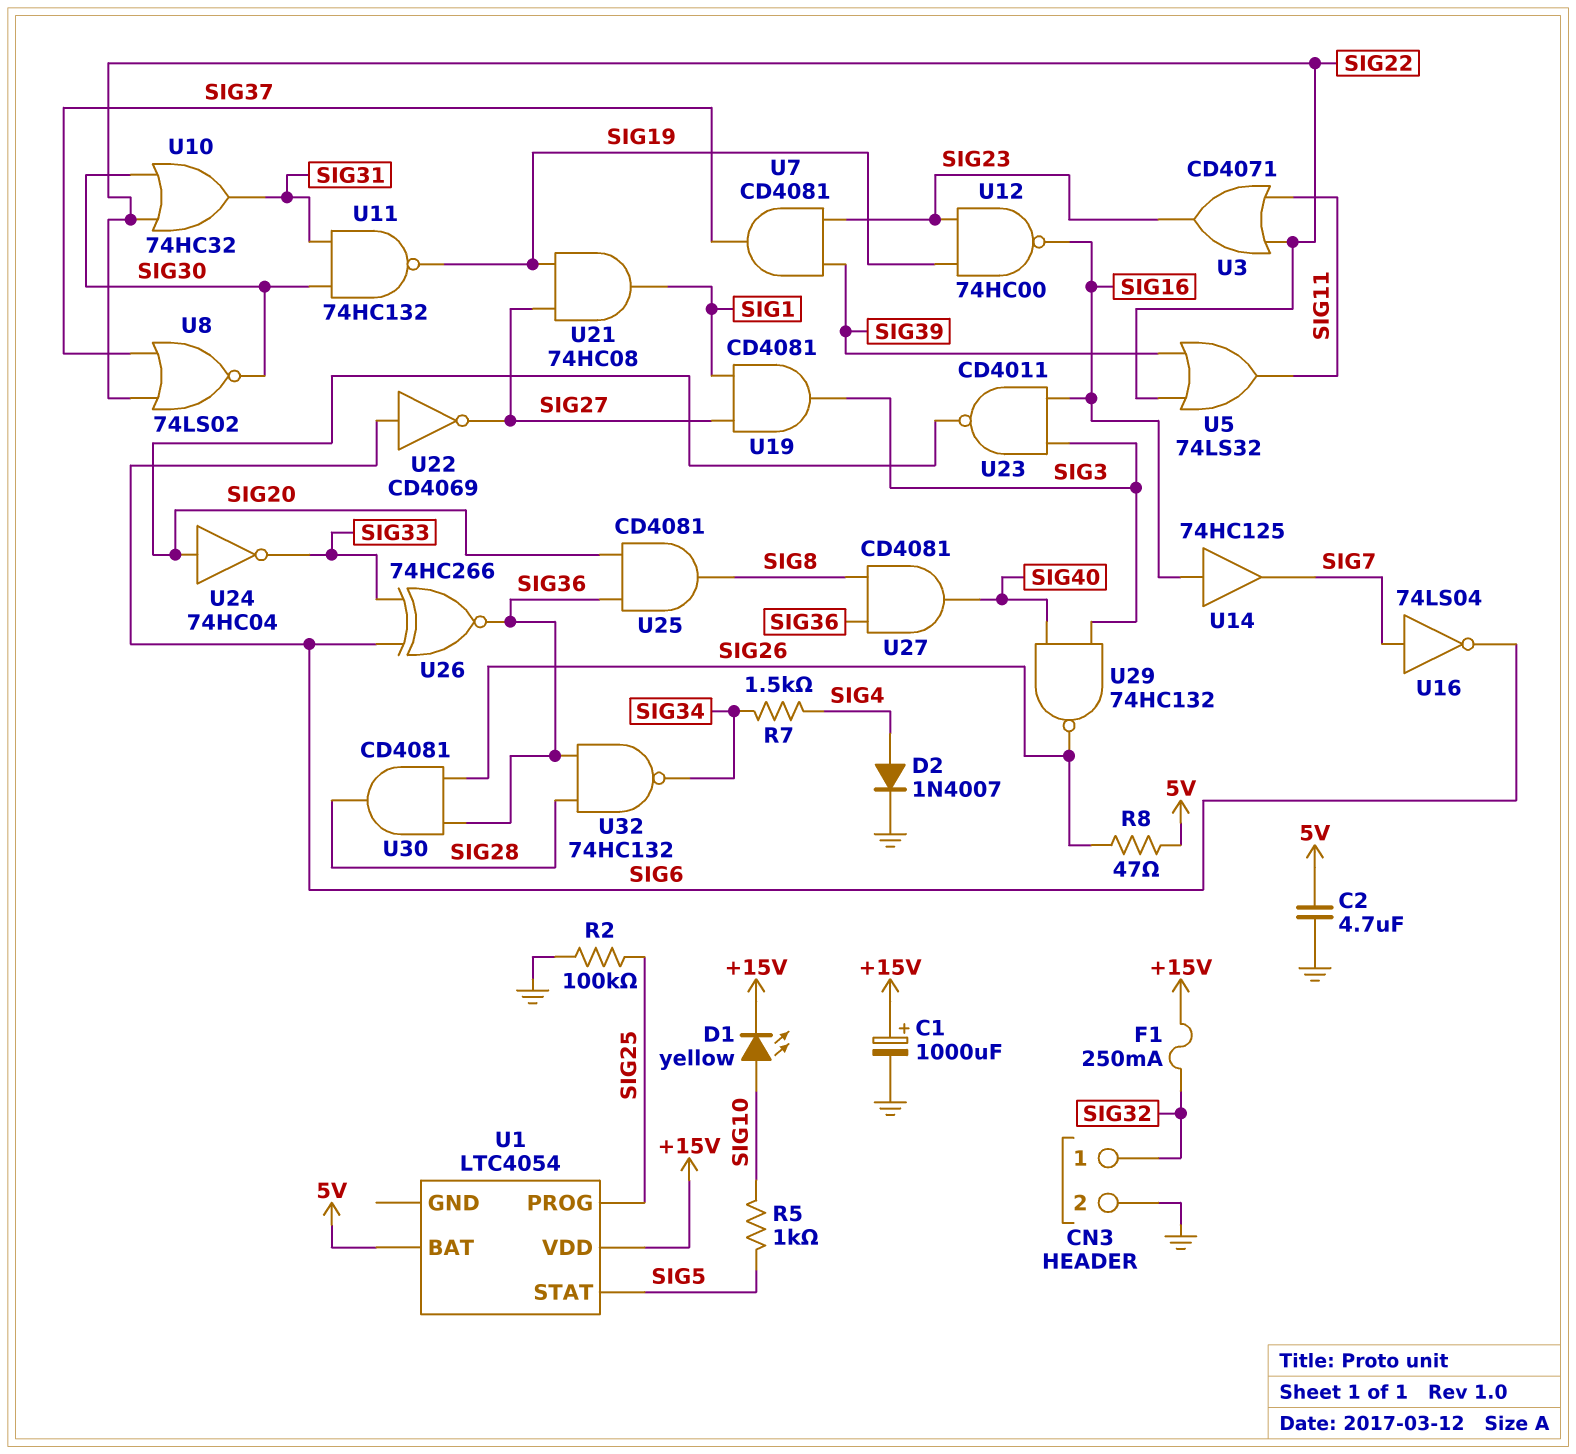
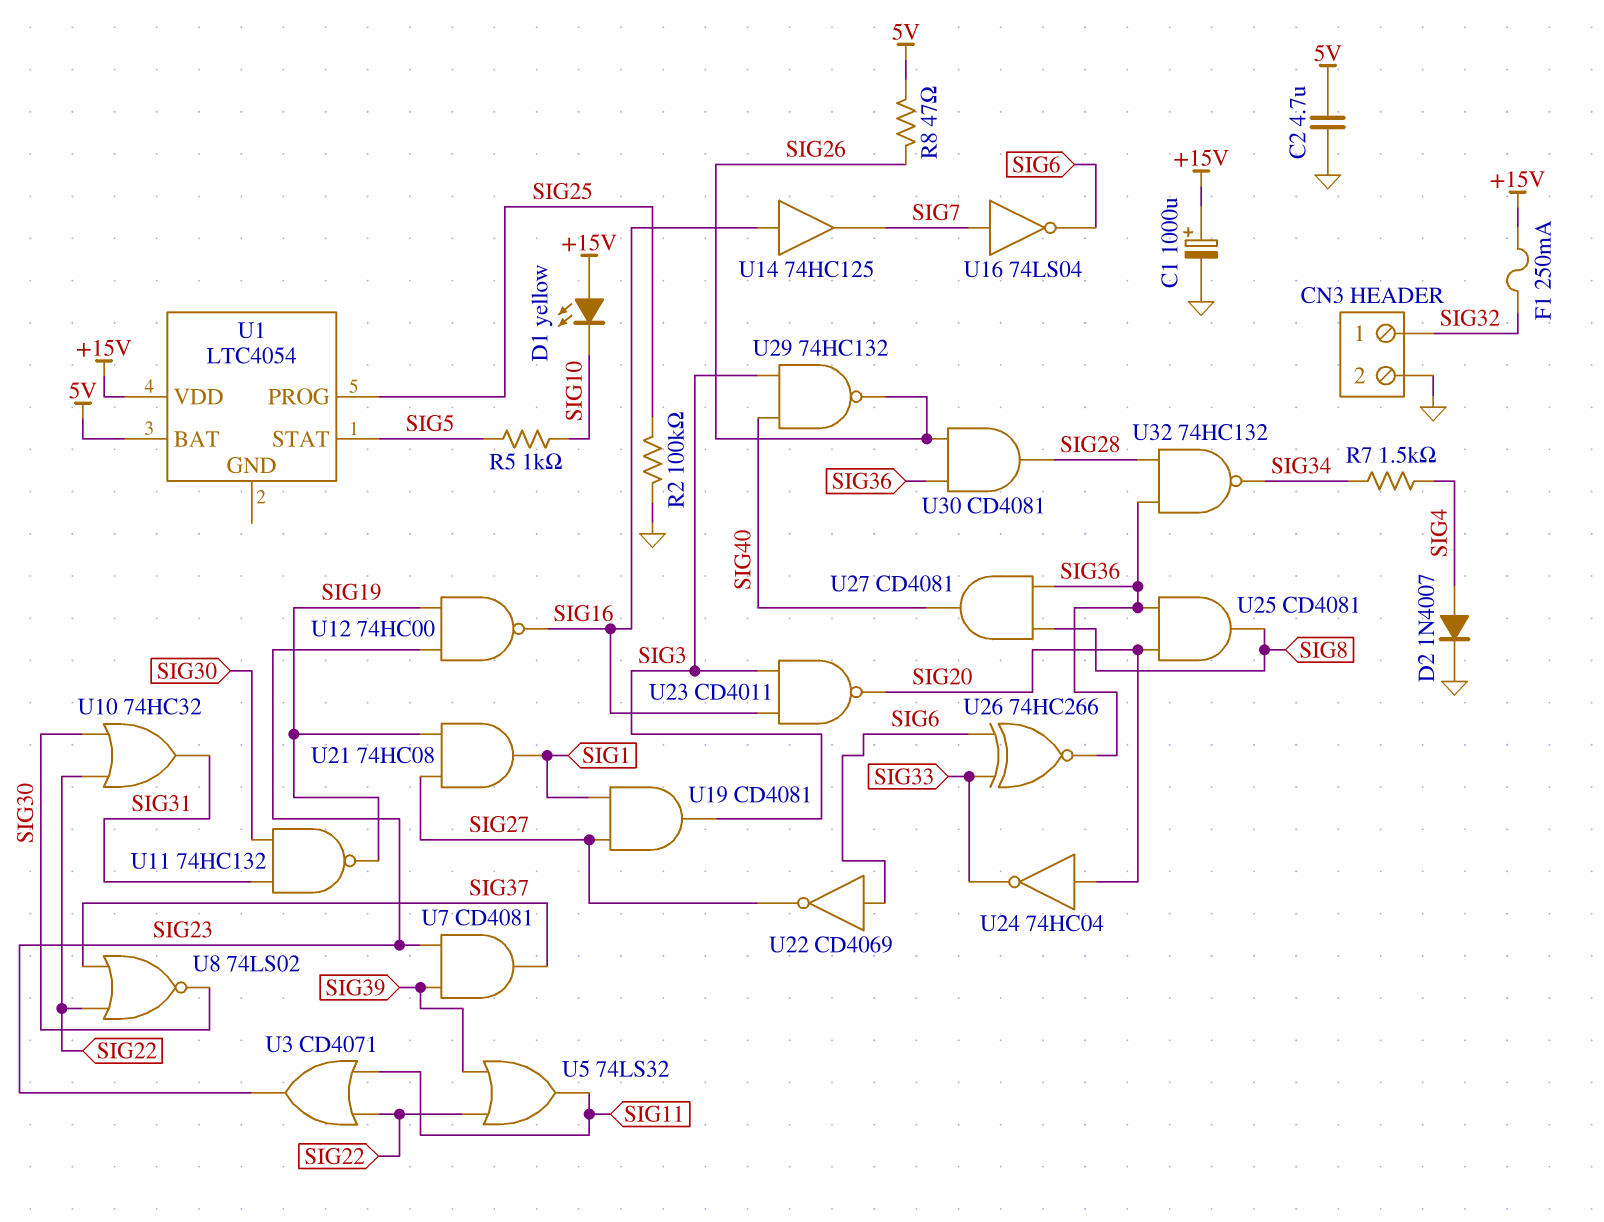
D1: LED yellow (A SIG10, K +15V) -> LED yellow (A +15V, K SIG10)

